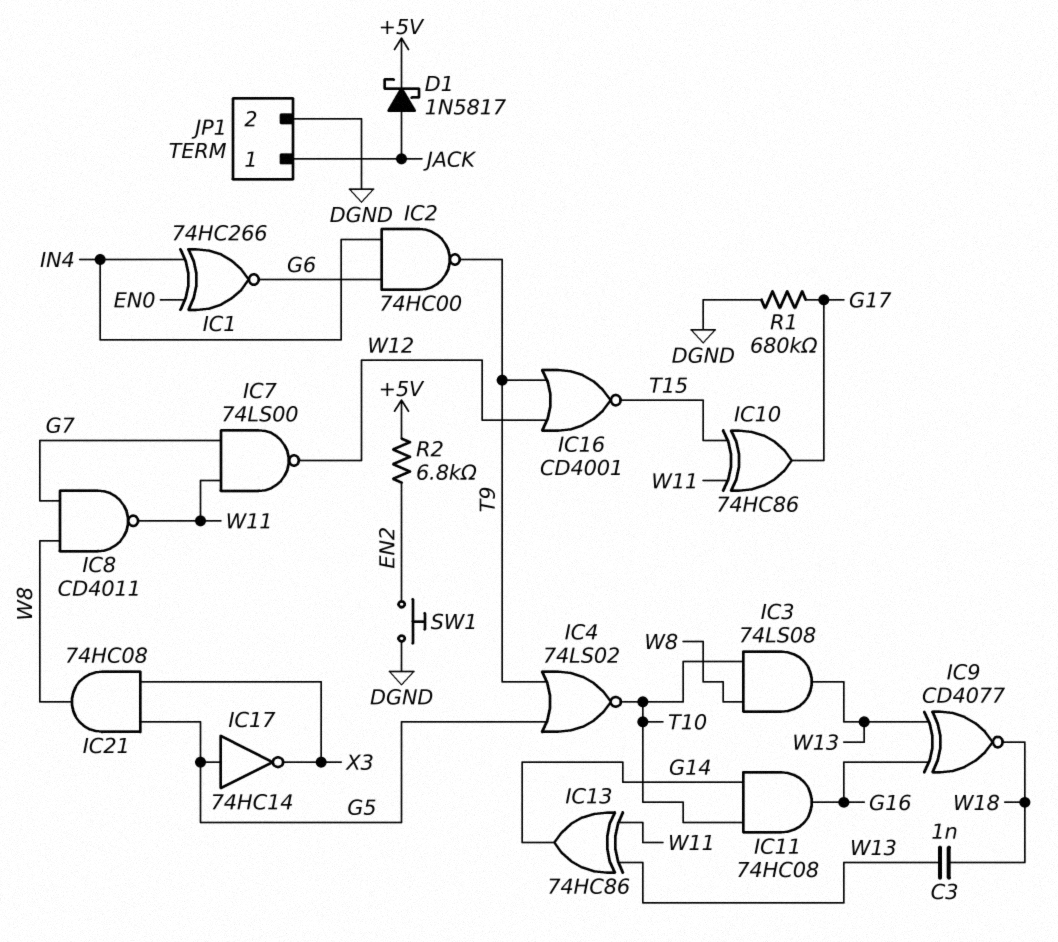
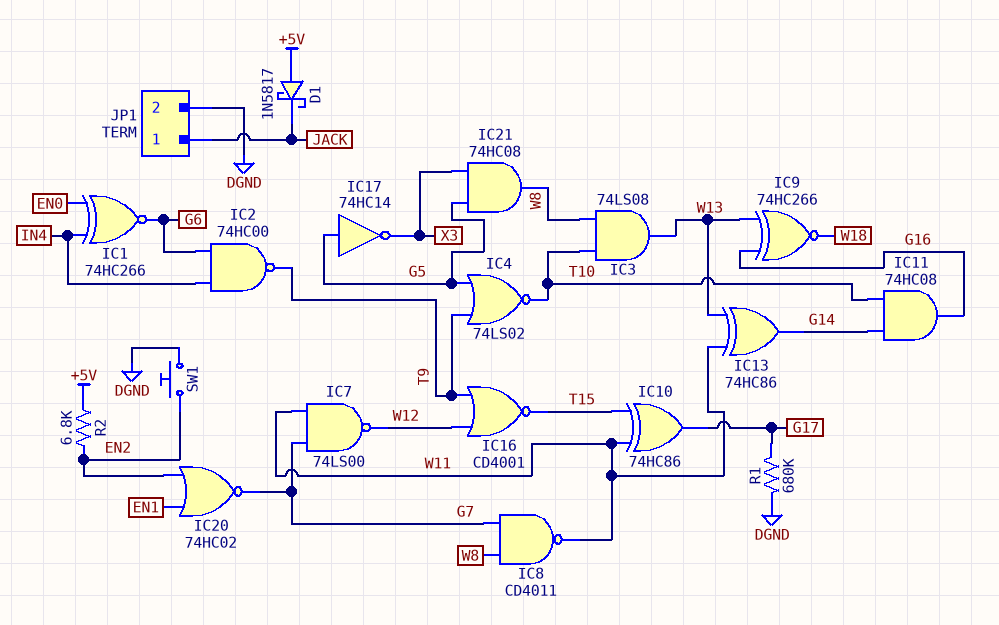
C3: 1nF (W13, W18) -> none
D1: schottky 1N5817 (A JACK, K +5V) -> schottky 1N5817 (A +5V, K JACK)
IC9: XNOR CD4077 (in G16, in W13, out W18) -> XNOR 74HC266 (in G16, in W13, out W18)
IC20: none -> NOR 74HC02 (in EN1, in EN2, out G7)

